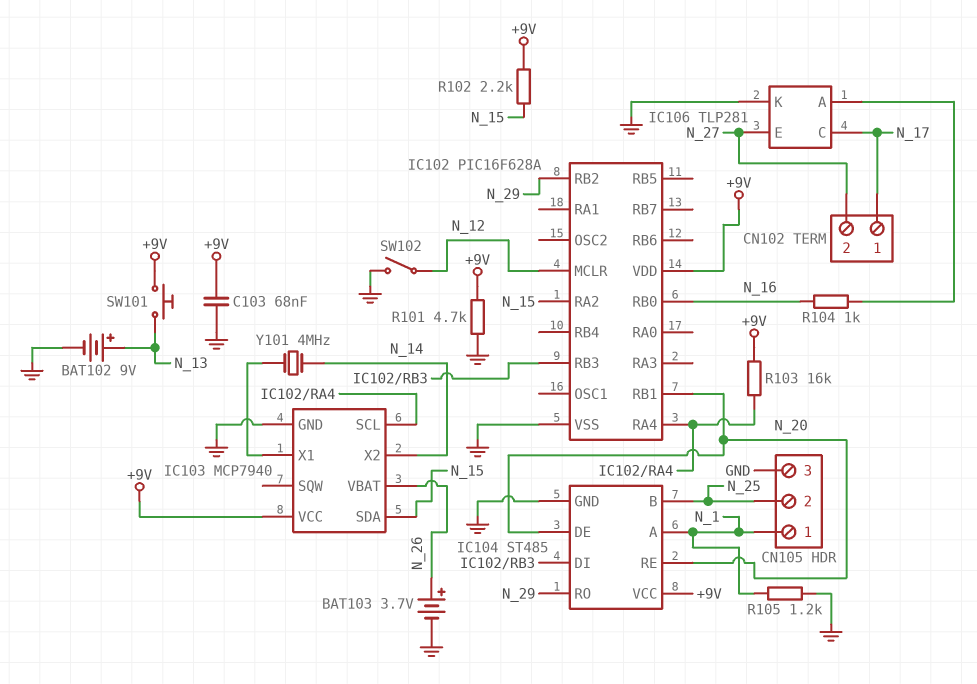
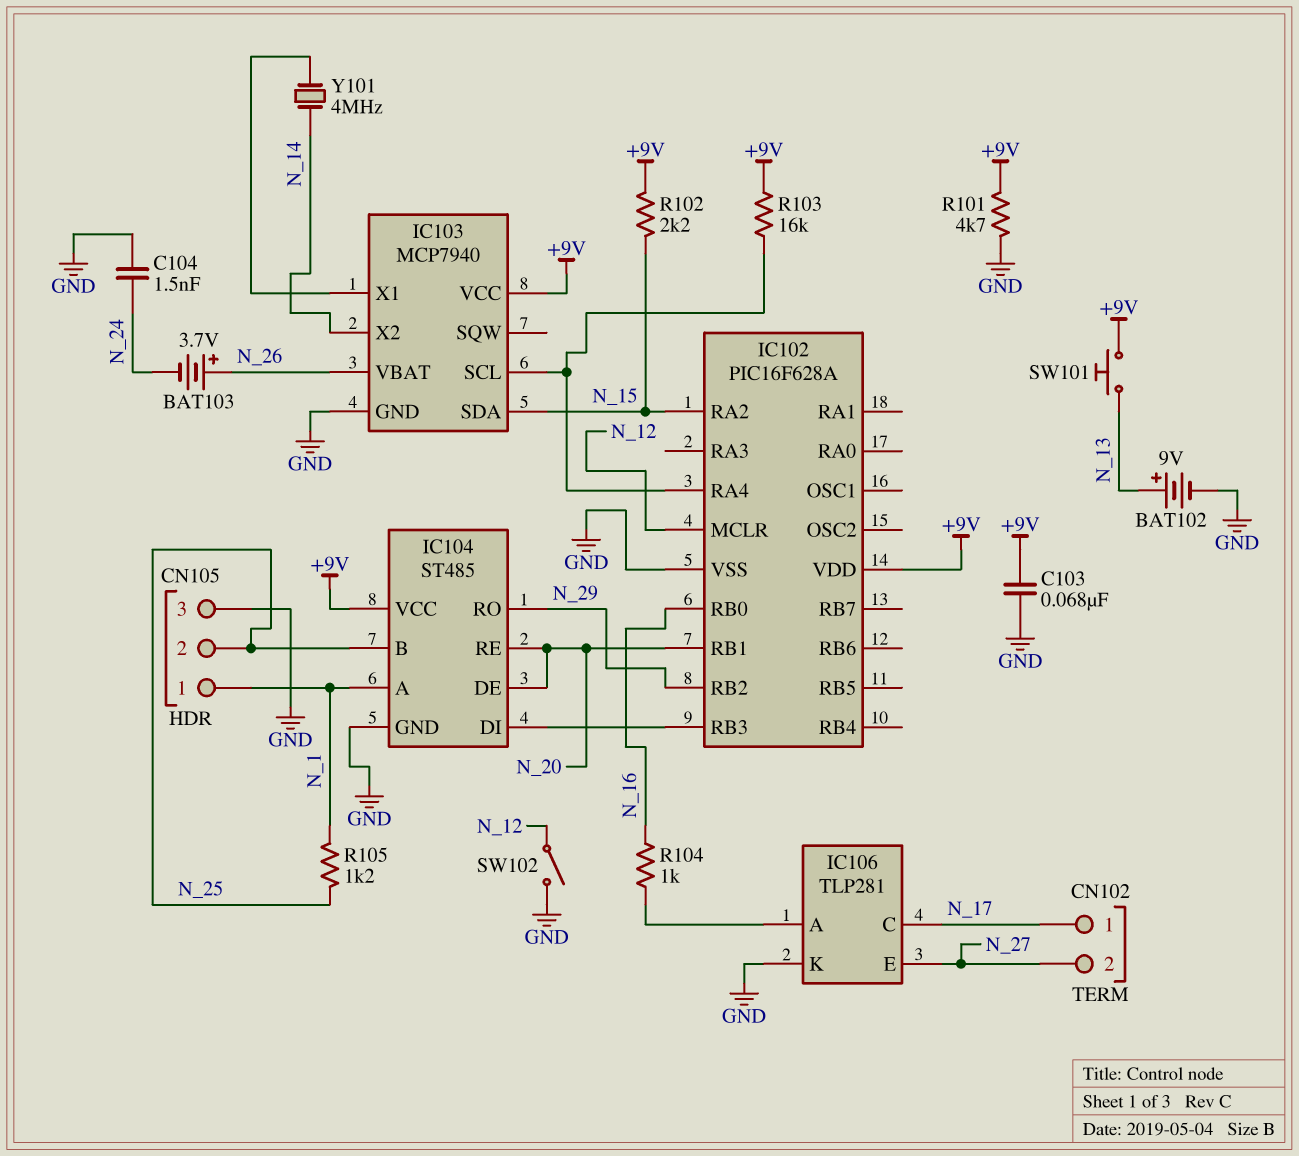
BAT103: 3.7V (plus N_26, minus GND) -> 3.7V (plus N_26, minus N_24)
C104: none -> 1.5nF (GND, N_24)
R105: 1.2k (GND, N_1) -> 1.2k (N_1, N_25)

